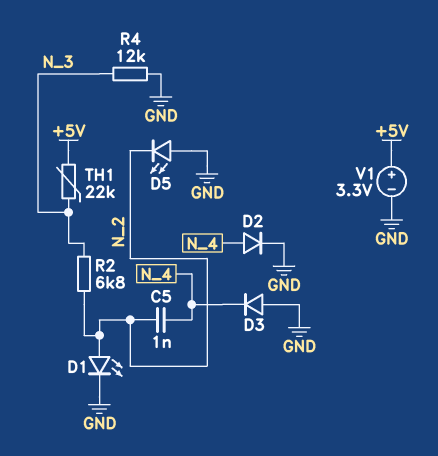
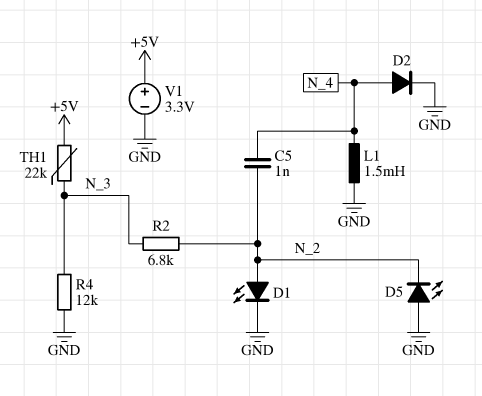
D3: diode (A GND, K N_4) -> none
L1: none -> 1.5mH (GND, N_4)

